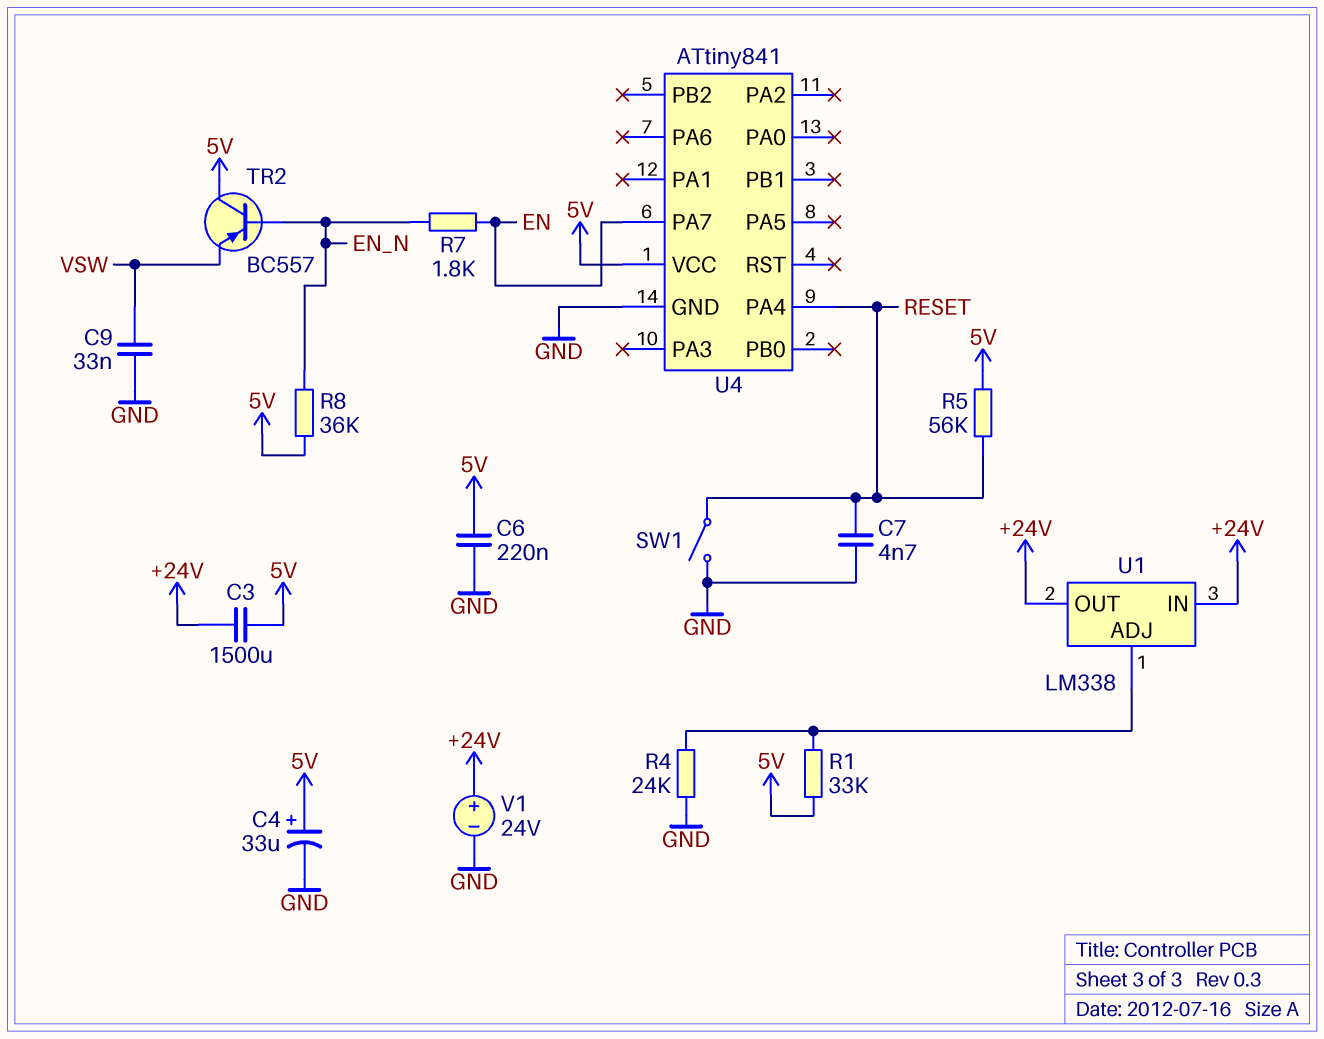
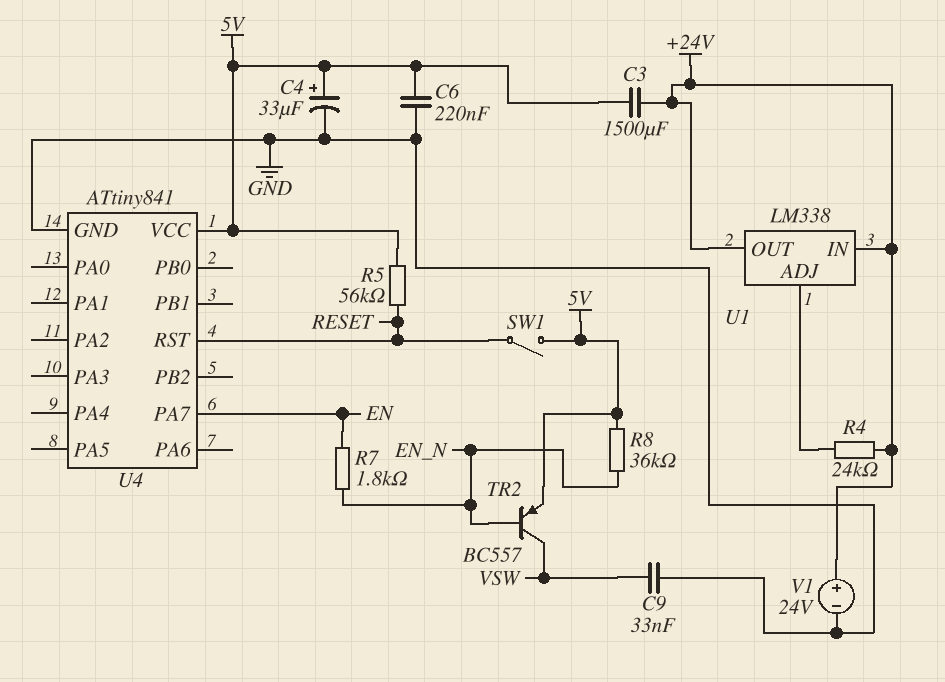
C7: 4.7nF (GND, RESET) -> none
R1: 33k (5V, U1/ADJ) -> none
R4: 24k (GND, U1/ADJ) -> 24k (+24V, U1/ADJ)
SW1: switch (GND, RESET) -> switch (5V, RESET)
TR2: PNP BC557 (B EN_N, C 5V, E VSW) -> PNP BC557 (B EN_N, C VSW, E 5V)
U4 pin PA4: RESET -> none
U4 pin RST: none -> RESET

